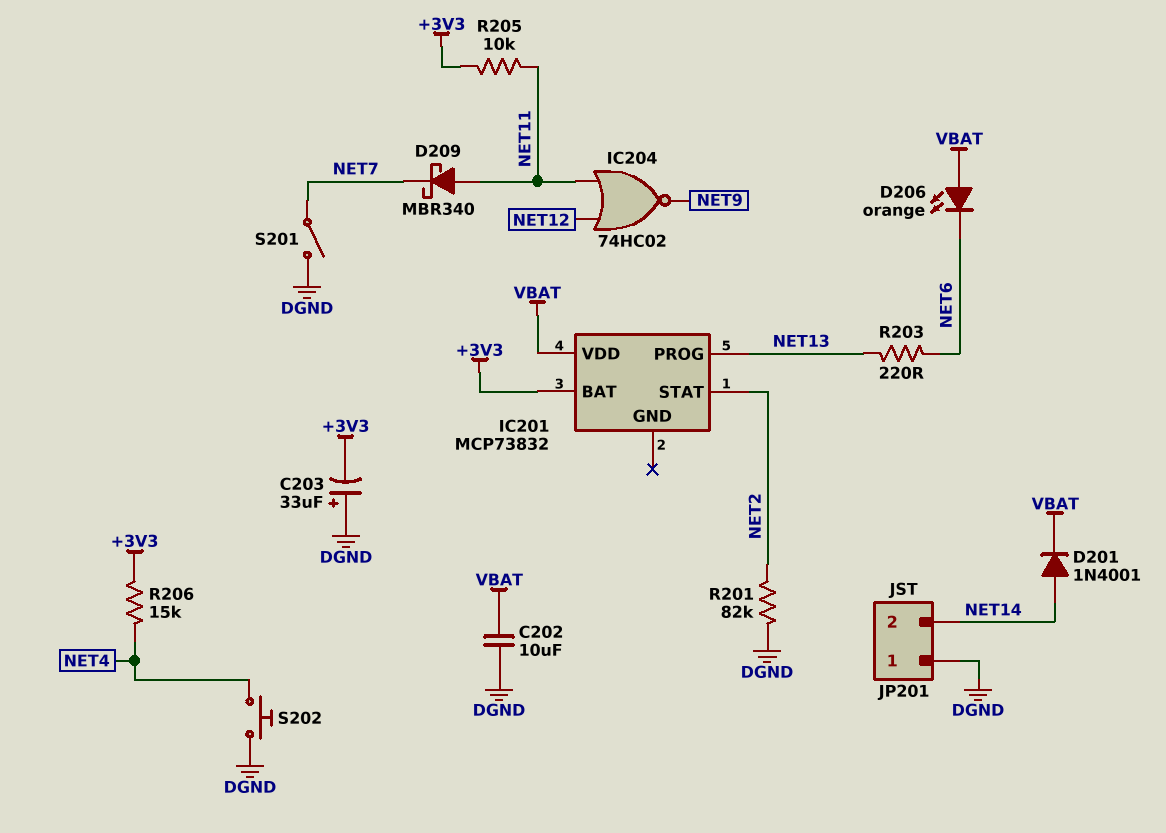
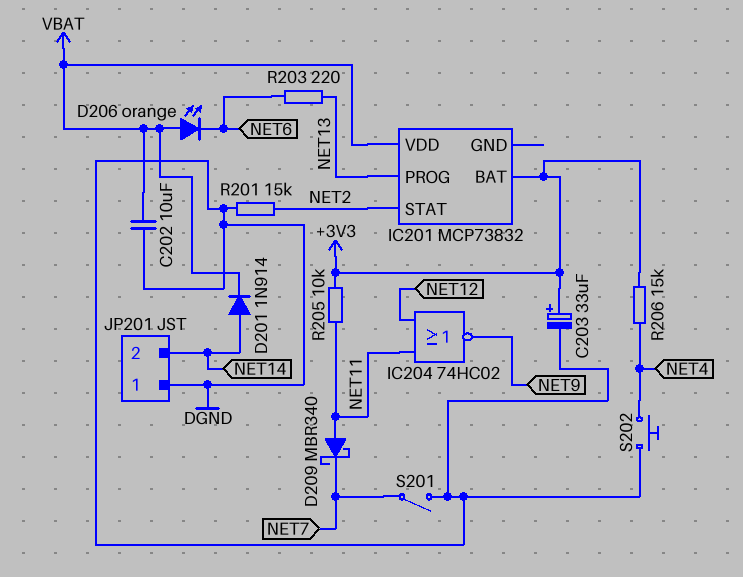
C203: 33uF (plus DGND, minus +3V3) -> 33uF (plus +3V3, minus DGND)
D201: diode 1N4001 (A NET14, K VBAT) -> diode 1N914 (A NET14, K VBAT)
R201: 82k (DGND, NET2) -> 15k (DGND, NET2)

